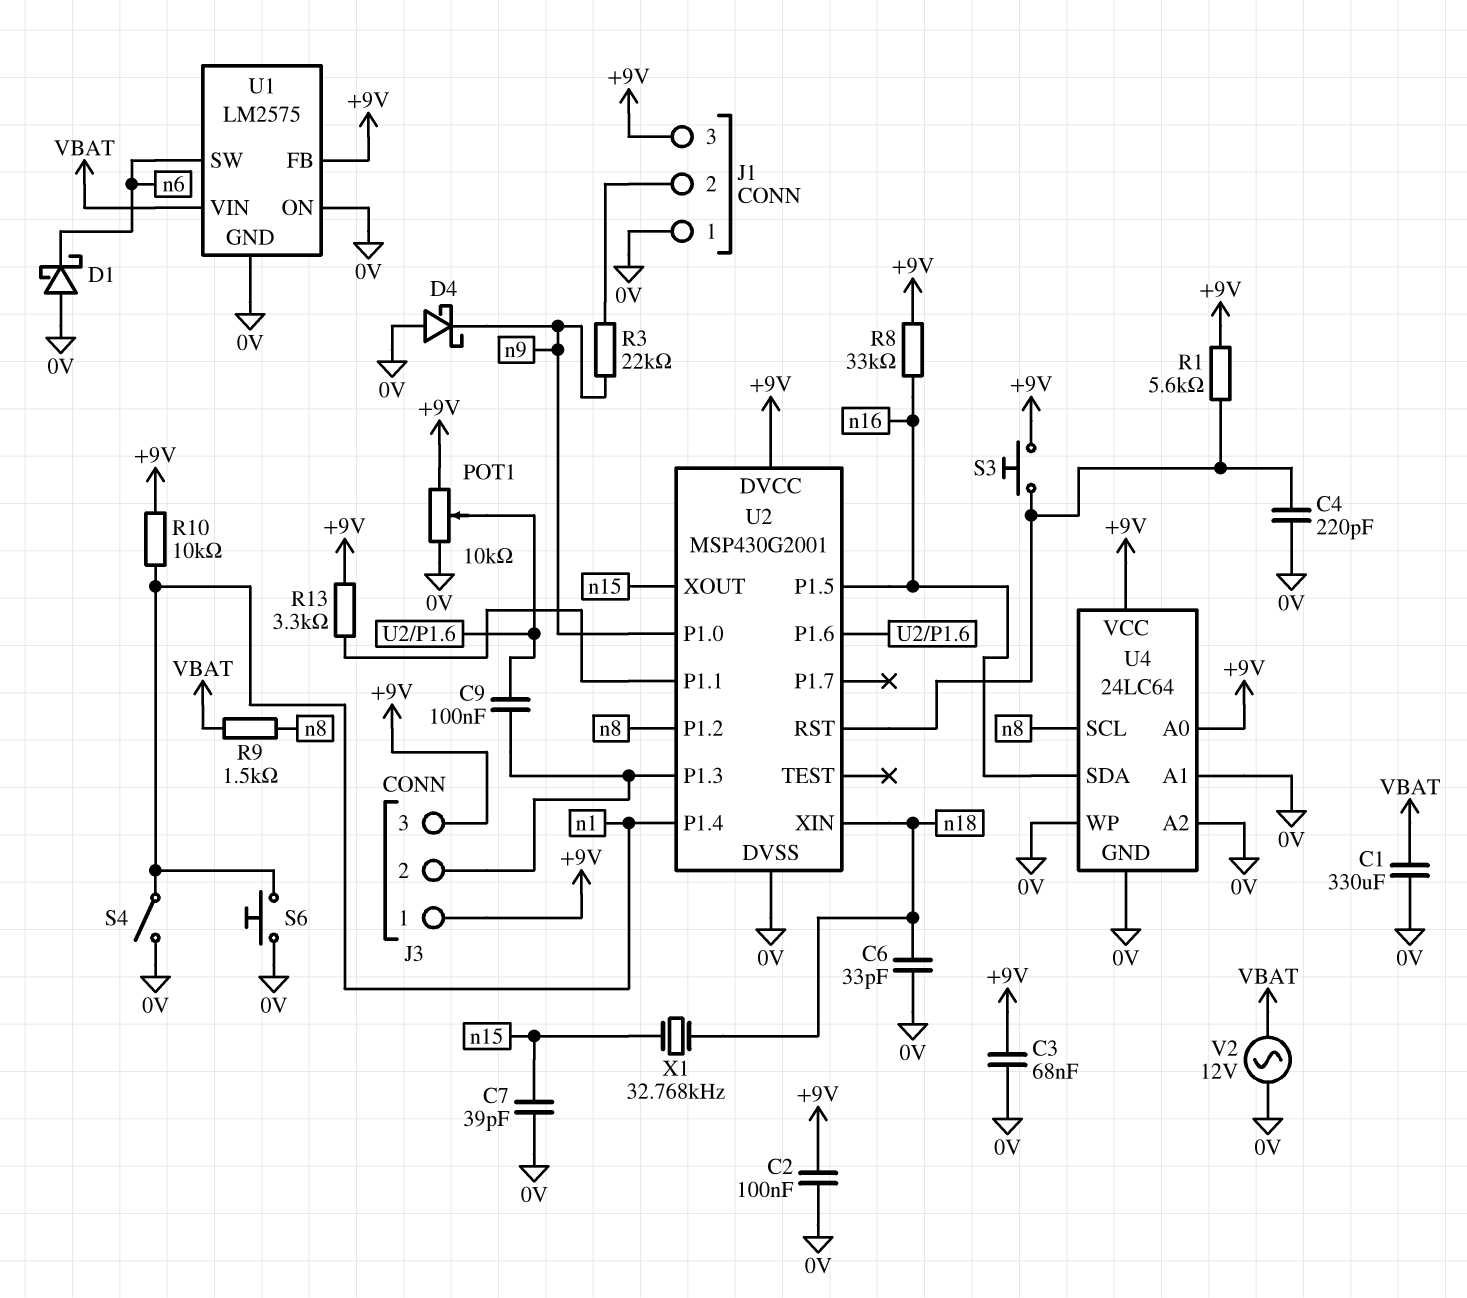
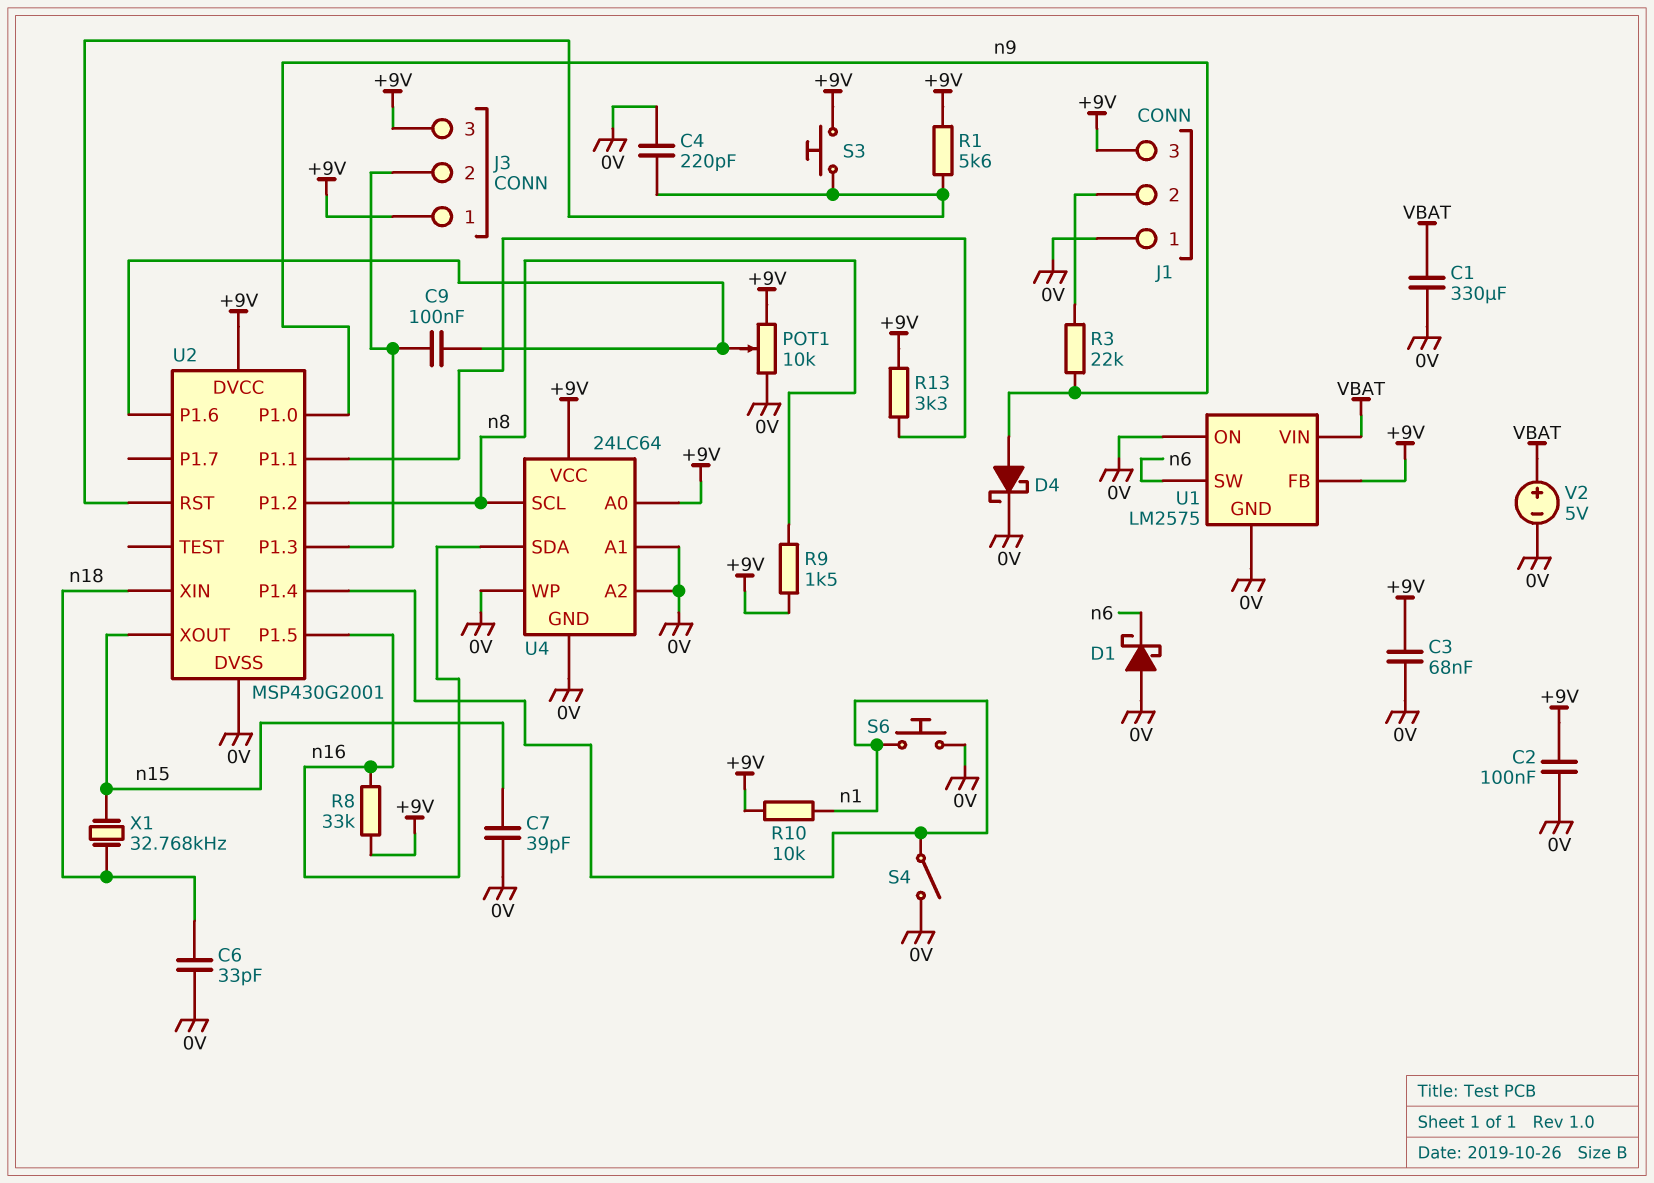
D4: schottky (A 0V, K n9) -> schottky (A n9, K 0V)
R9: 1.5k (VBAT, n8) -> 1.5k (+9V, n8)
V2: AC 12V (0V, VBAT) -> 5V (plus VBAT, minus 0V)

